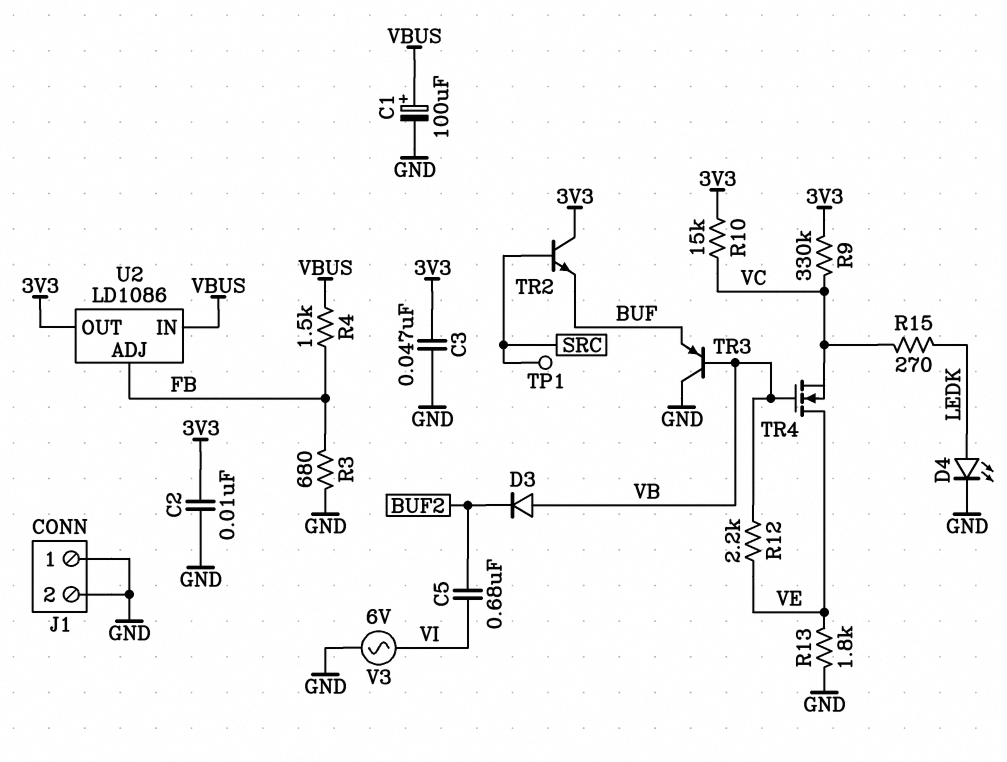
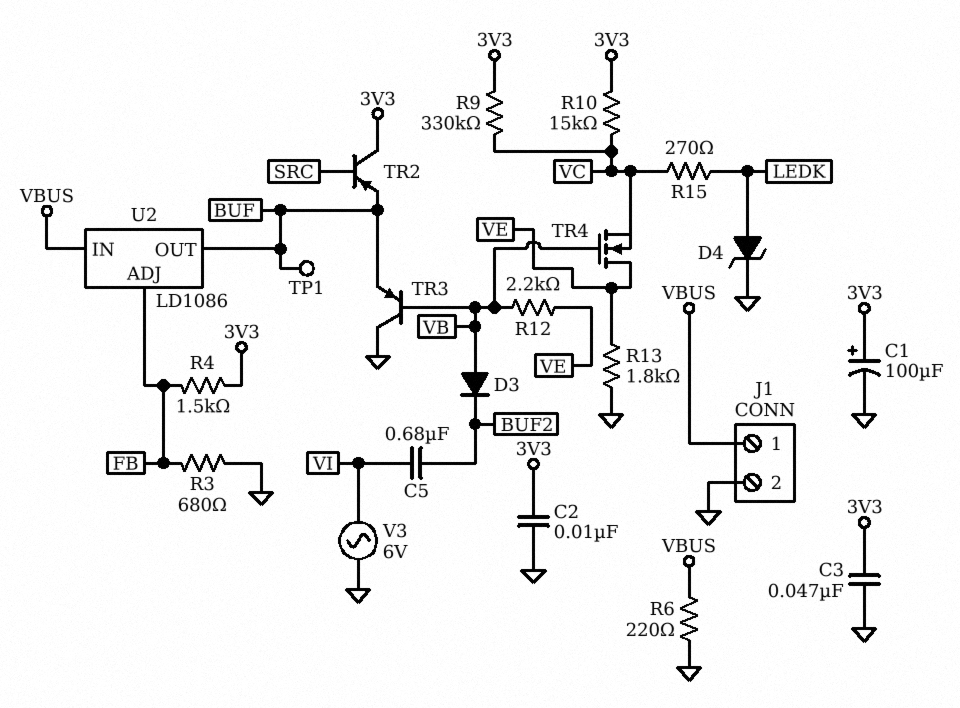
C1: 100uF (plus VBUS, minus GND) -> 100uF (plus 3V3, minus GND)
D4: LED (A LEDK, K GND) -> zener (A LEDK, K GND)
J1 pin 1: GND -> VBUS
R4: 1.5k (FB, VBUS) -> 1.5k (3V3, FB)
R6: none -> 220 (GND, VBUS)
TP1: test point (SRC) -> test point (BUF)
TR2: NPN (B SRC, C 3V3, E BUF) -> PNP (B SRC, C 3V3, E BUF)
U2 pin OUT: 3V3 -> BUF

